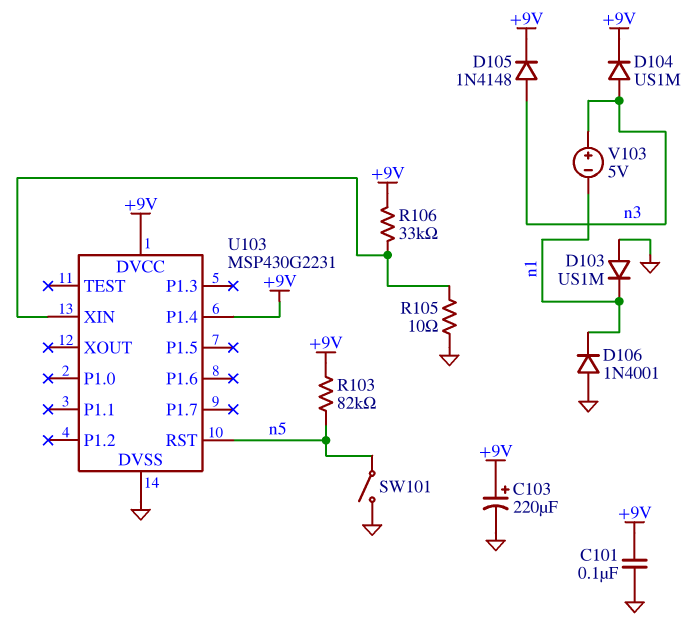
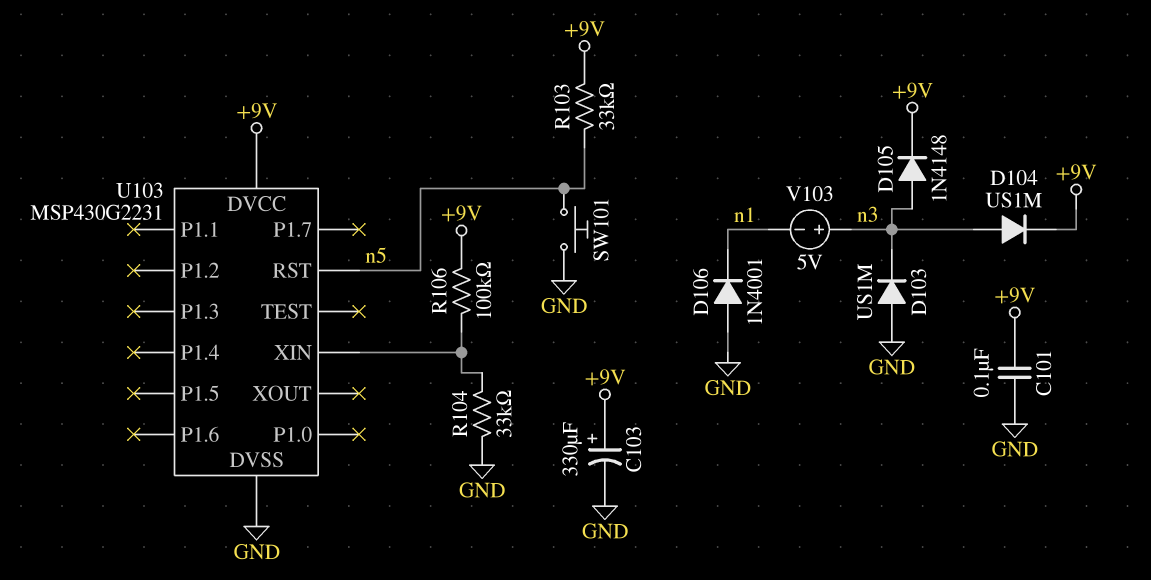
C103: 220uF (plus +9V, minus GND) -> 330uF (plus +9V, minus GND)
D103: diode US1M (A GND, K n1) -> diode US1M (A GND, K n3)
R103: 82k (+9V, n5) -> 33k (+9V, n5)
R104: none -> 33k (GND, U103/XIN)
R105: 10 (GND, U103/XIN) -> none
R106: 33k (+9V, U103/XIN) -> 100k (+9V, U103/XIN)
SW101: switch (GND, n5) -> button (GND, n5)
U103 pin P1.4: +9V -> none

